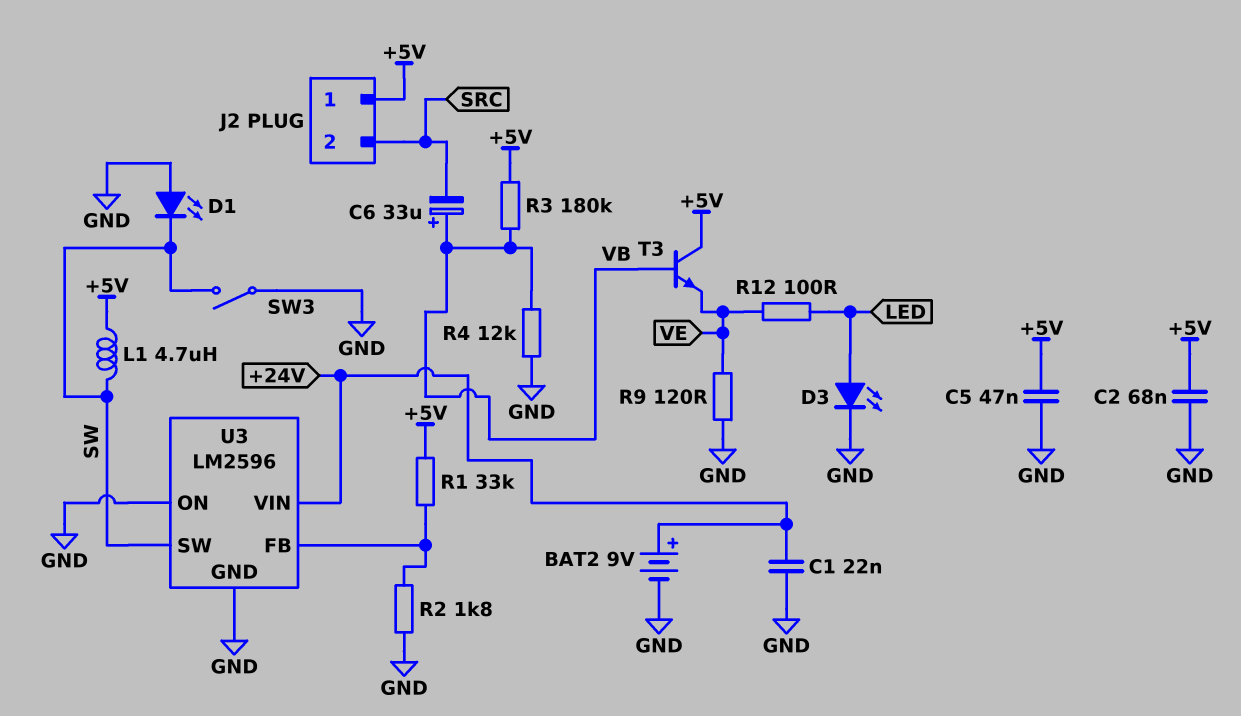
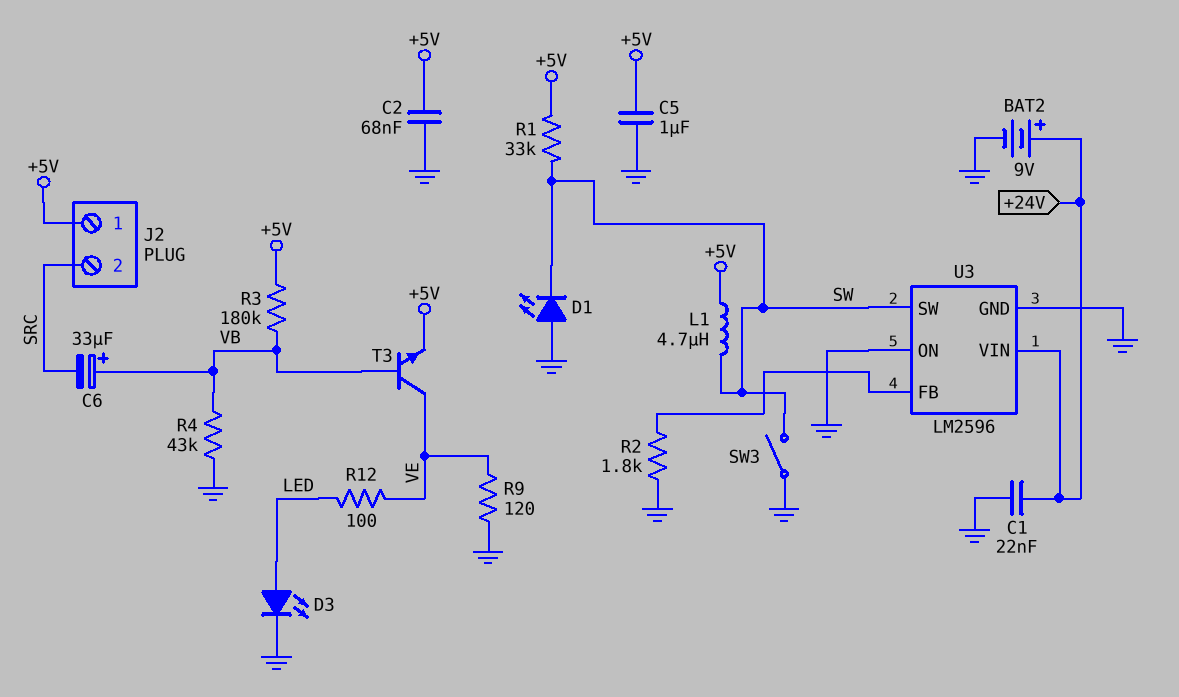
C5: 47nF (+5V, GND) -> 1uF (+5V, GND)
R1: 33k (+5V, U3/FB) -> 33k (+5V, SW)
R4: 12k (GND, VB) -> 43k (GND, VB)
T3: NPN (B VB, C +5V, E VE) -> NPN (B VB, C VE, E +5V)

